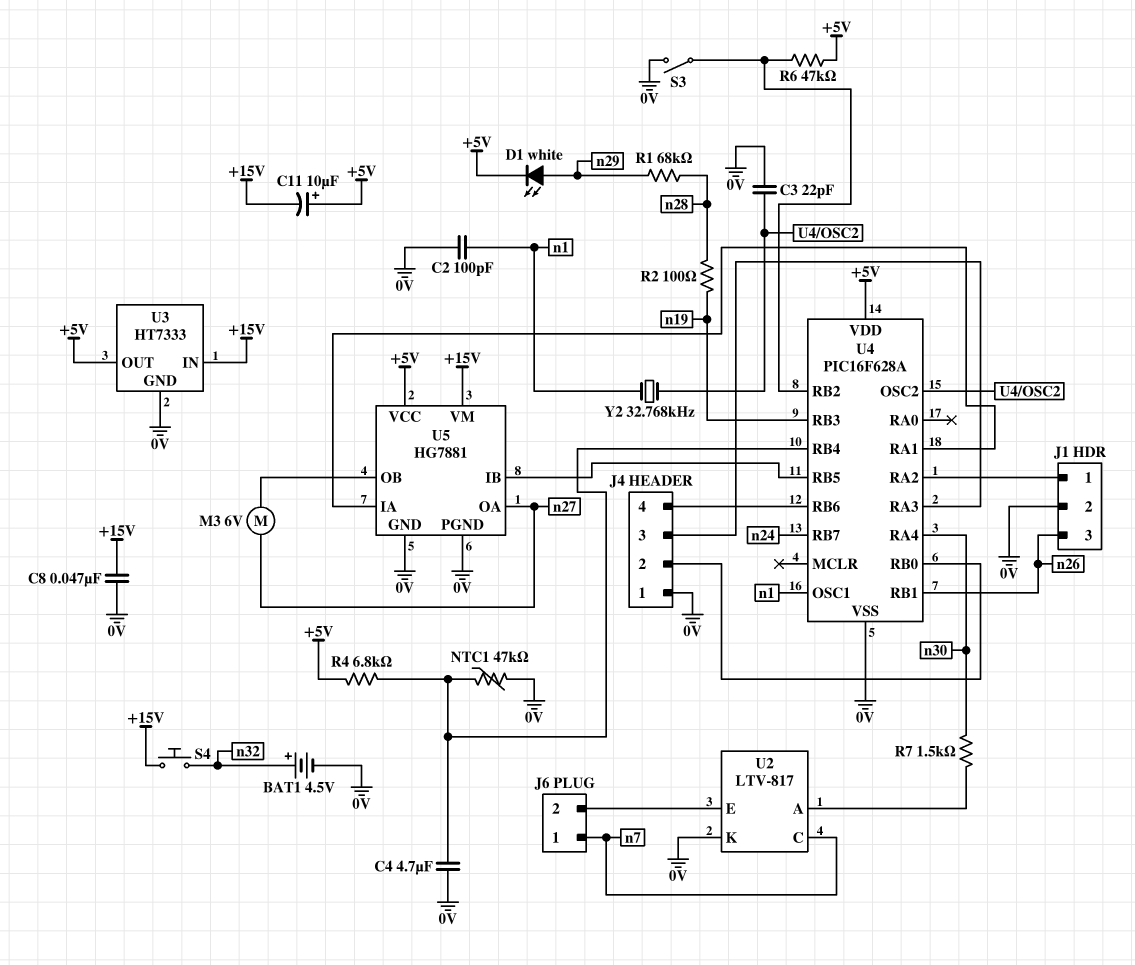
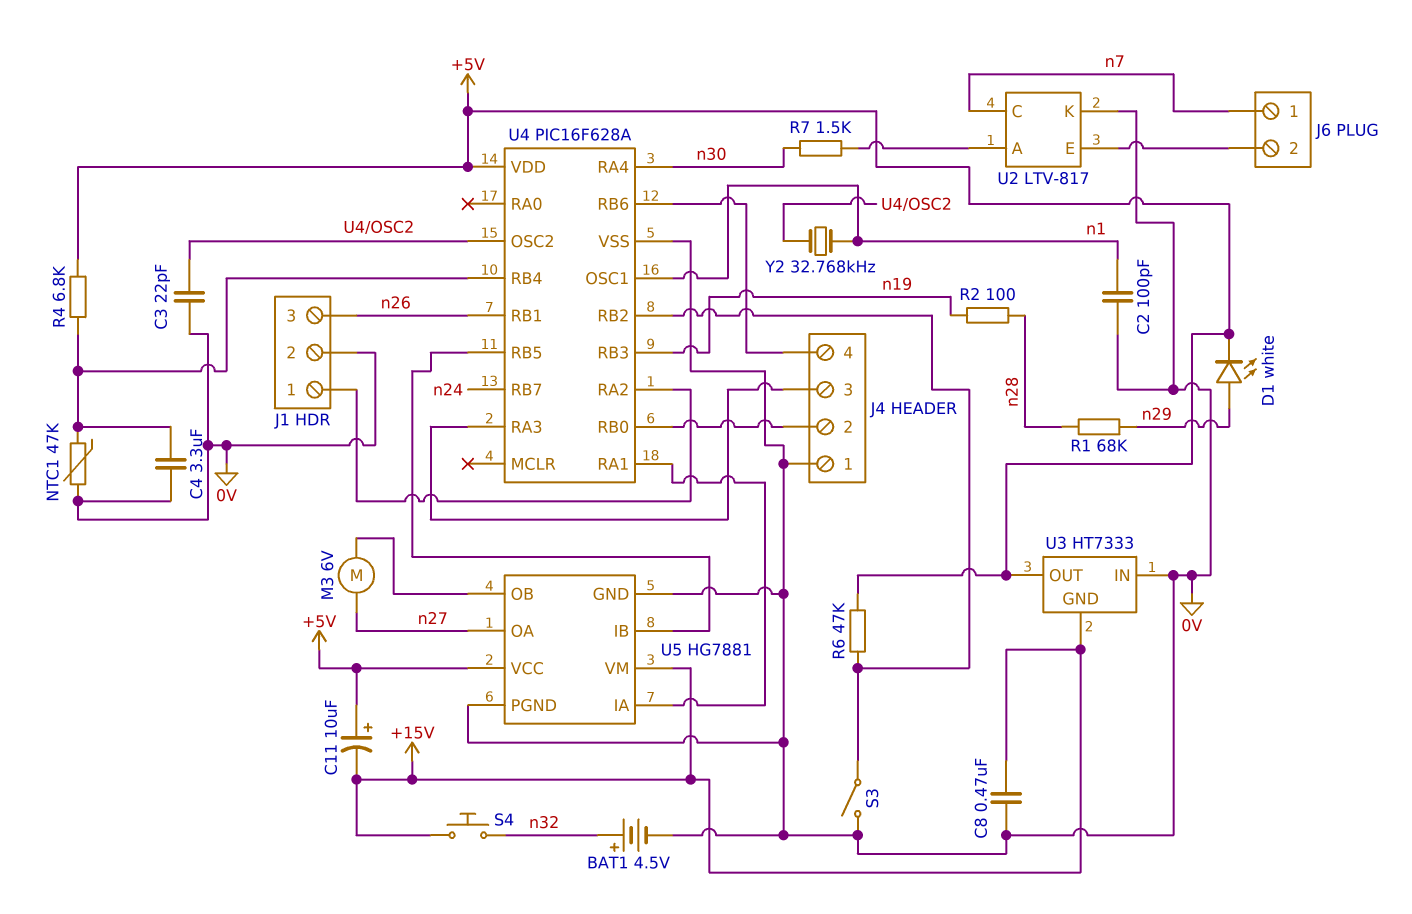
C4: 4.7uF (0V, U4/RB4) -> 3.3uF (0V, U4/RB4)
C8: 47nF (+15V, 0V) -> 470nF (+15V, 0V)
U3 pin GND: 0V -> +15V
U3 pin IN: +15V -> 0V

